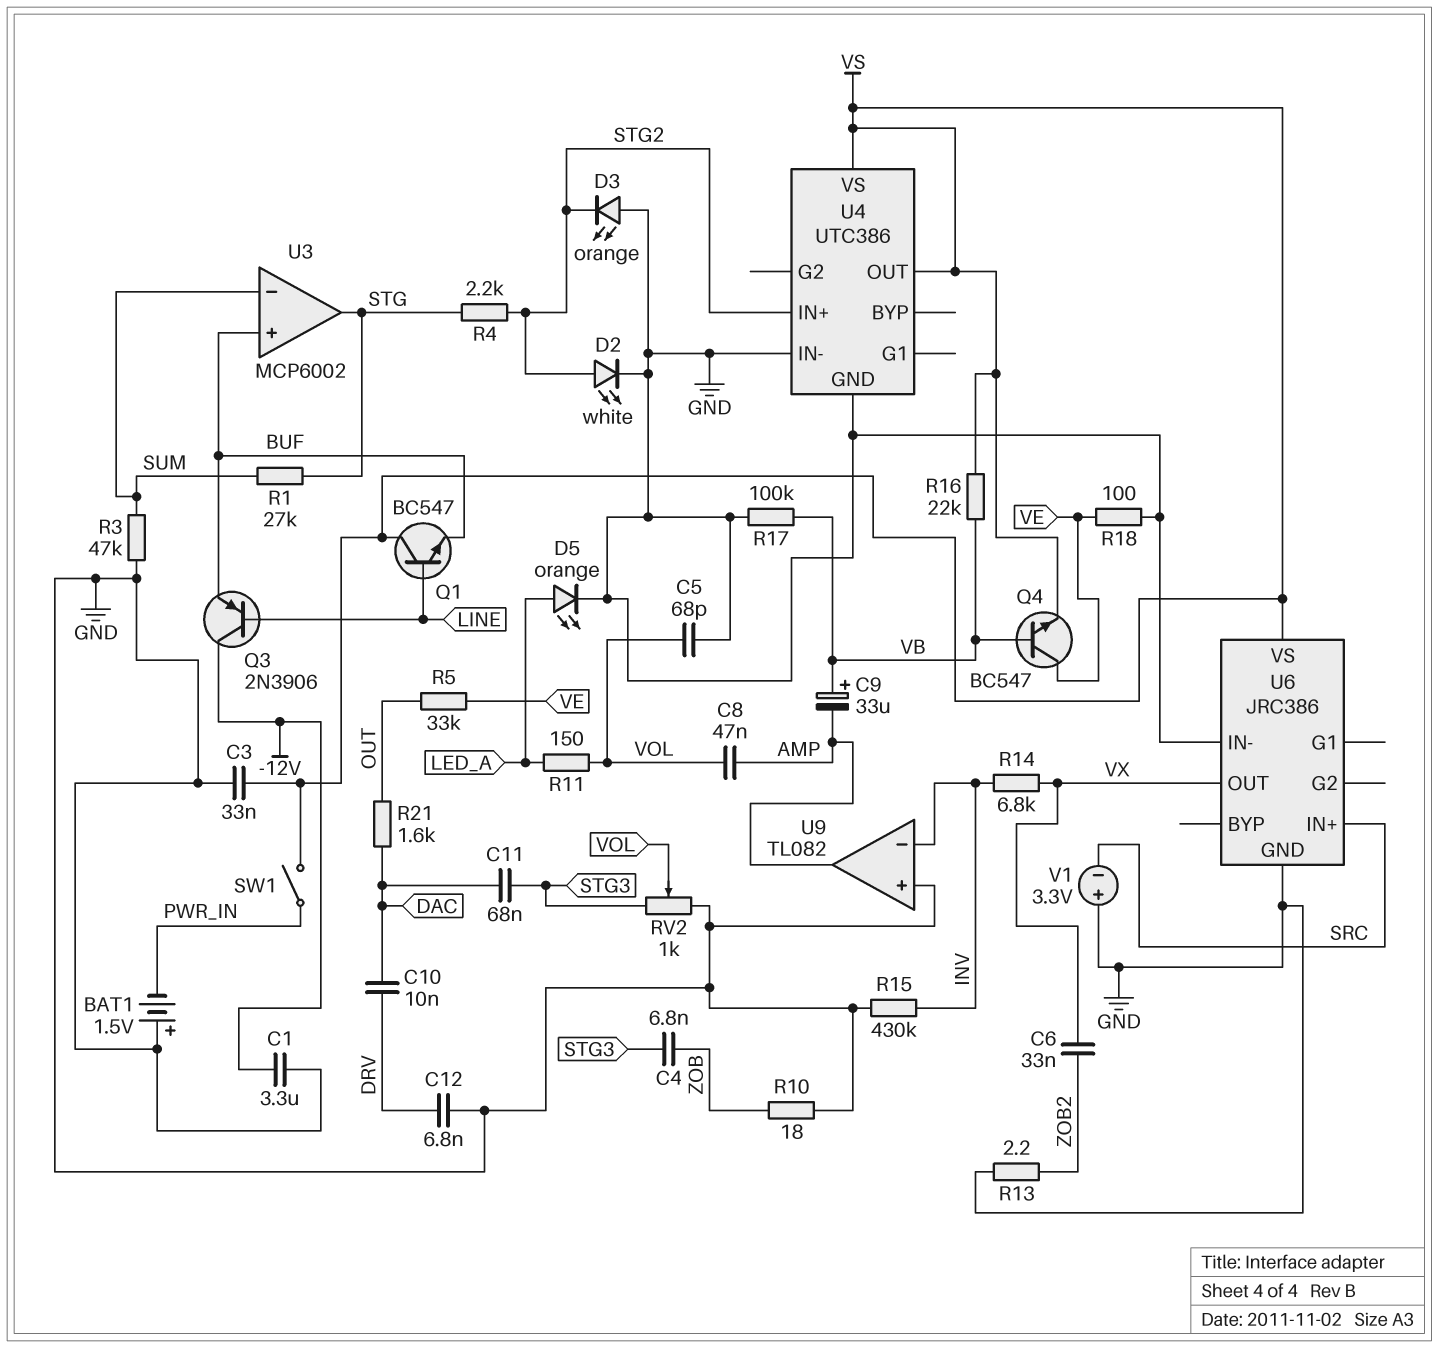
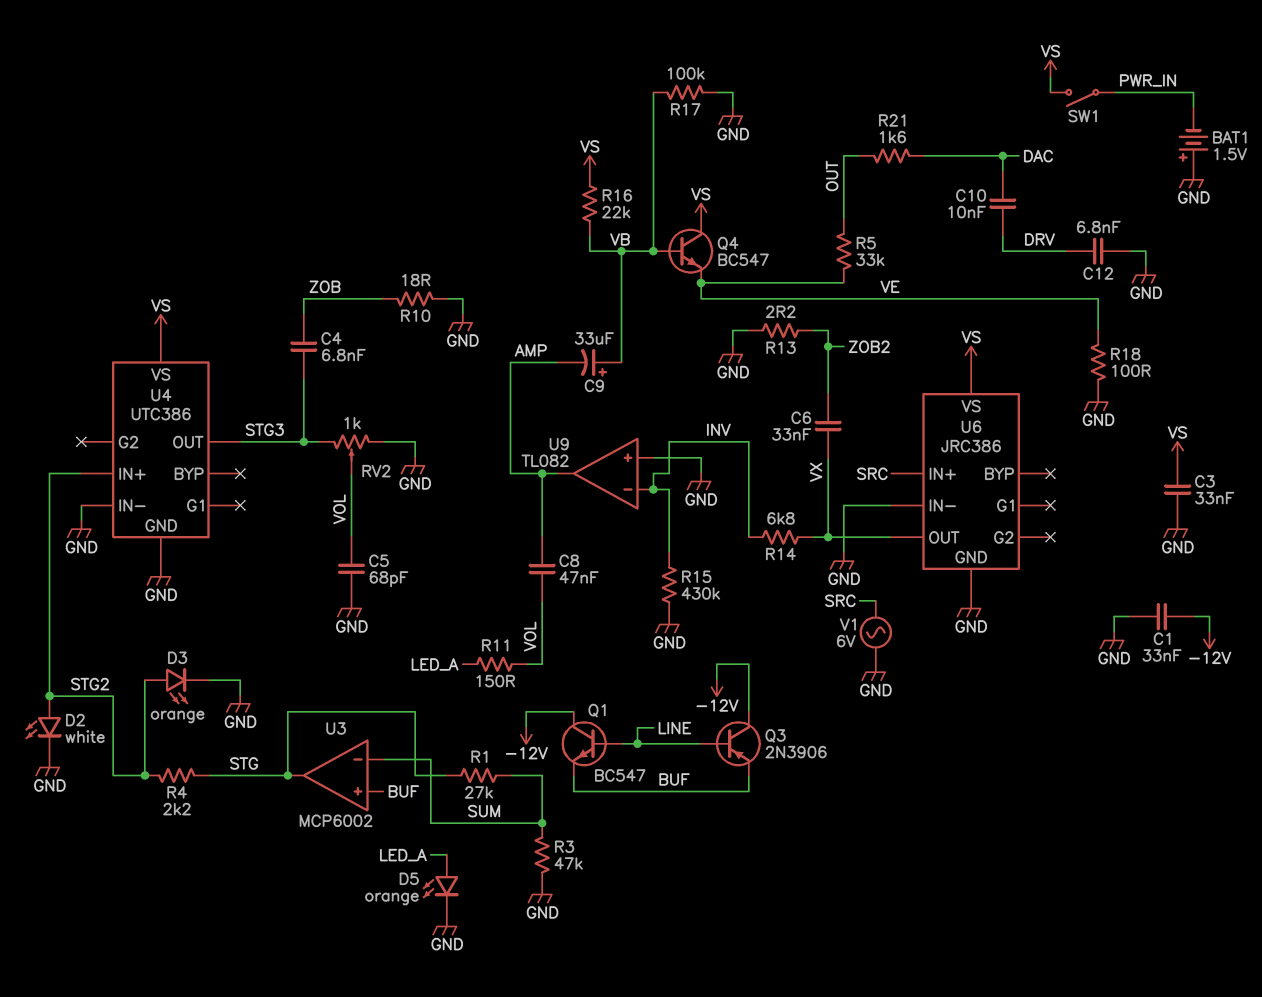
C1: 3.3uF (-12V, GND) -> 33nF (-12V, GND)
C11: 68nF (DAC, STG3) -> none
D3: LED orange (A GND, K STG2) -> LED orange (A STG2, K GND)
Q1: NPN BC547 (B LINE, C VS, E BUF) -> NPN BC547 (B LINE, C -12V, E BUF)
Q4: NPN BC547 (B VB, C VE, E VS) -> NPN BC547 (B VB, C VS, E VE)
U4 pin OUT: VS -> STG3
V1: 3.3V (plus GND, minus SRC) -> AC 6V (GND, SRC)

